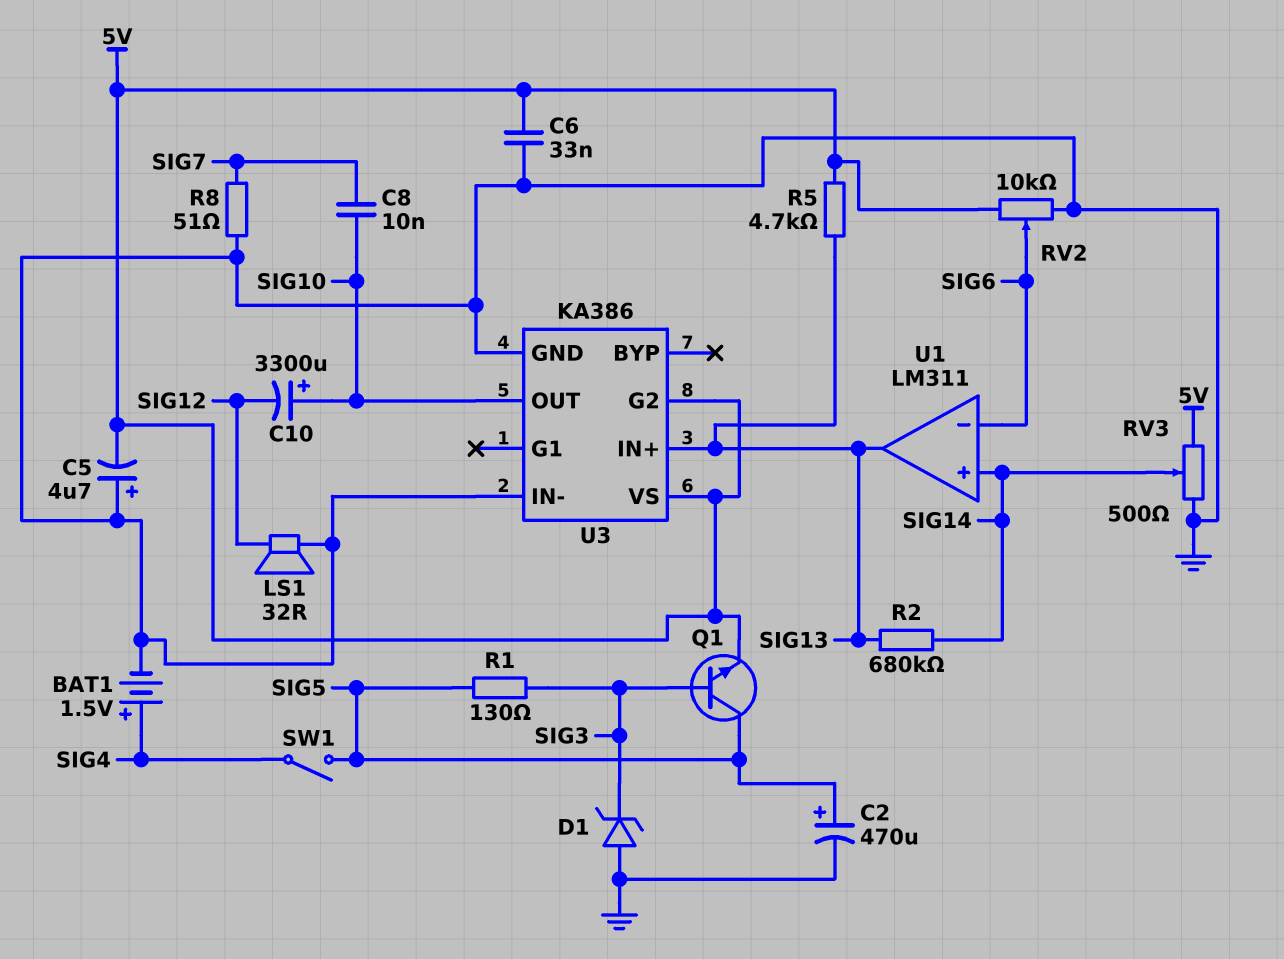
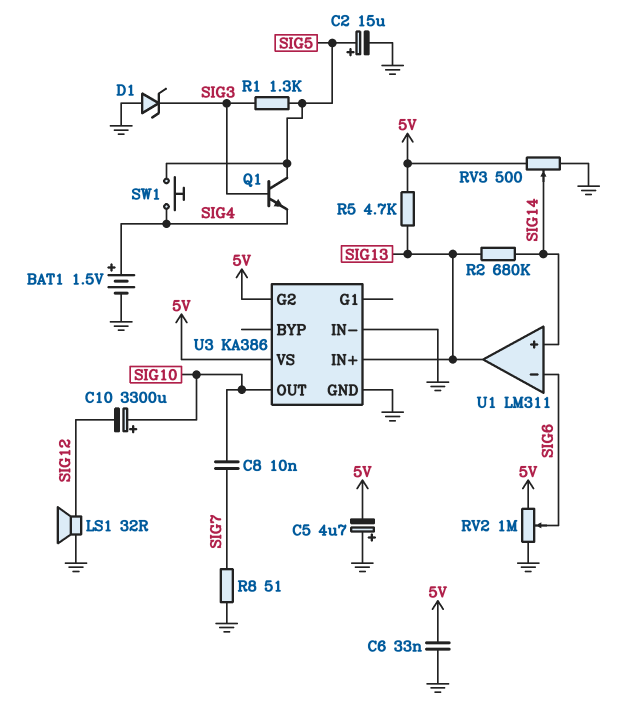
C2: 470uF (plus SIG5, minus GND) -> 15uF (plus SIG5, minus GND)
Q1: NPN (B SIG3, C SIG5, E 5V) -> NPN (B SIG3, C SIG5, E SIG4)
R1: 130 (SIG3, SIG5) -> 1.3k (SIG3, SIG5)
RV2: 10k (5V, GND, wiper SIG6) -> 1M (5V, GND, wiper SIG6)
SW1: switch (SIG4, SIG5) -> button (SIG4, SIG5)

